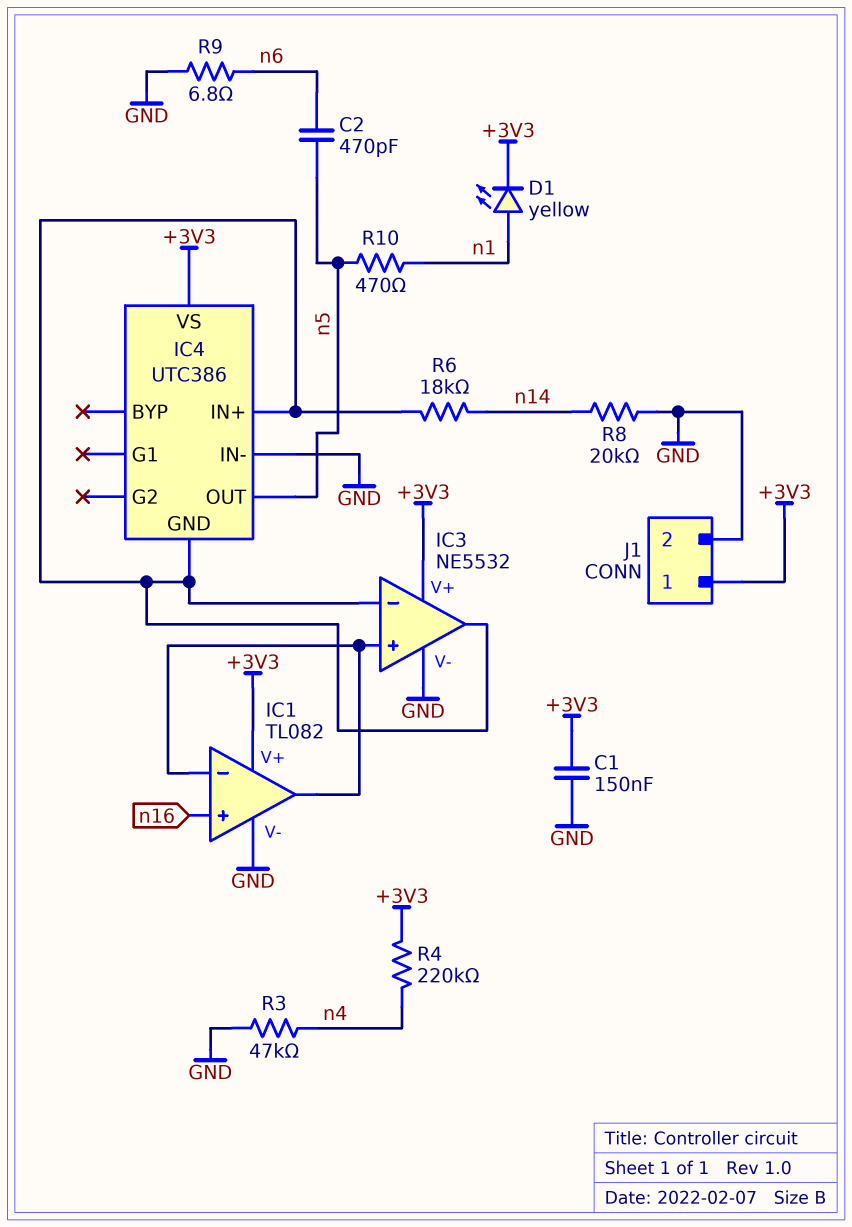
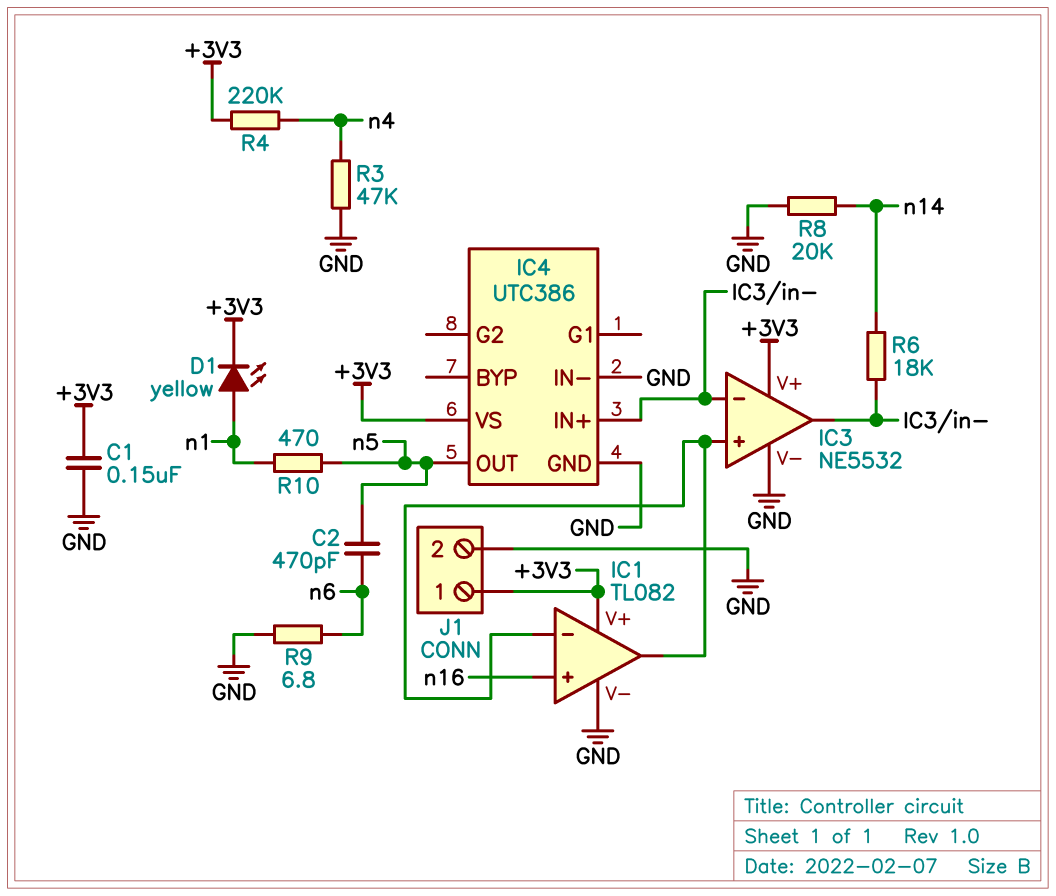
IC4 pin GND: IC3/in- -> GND

